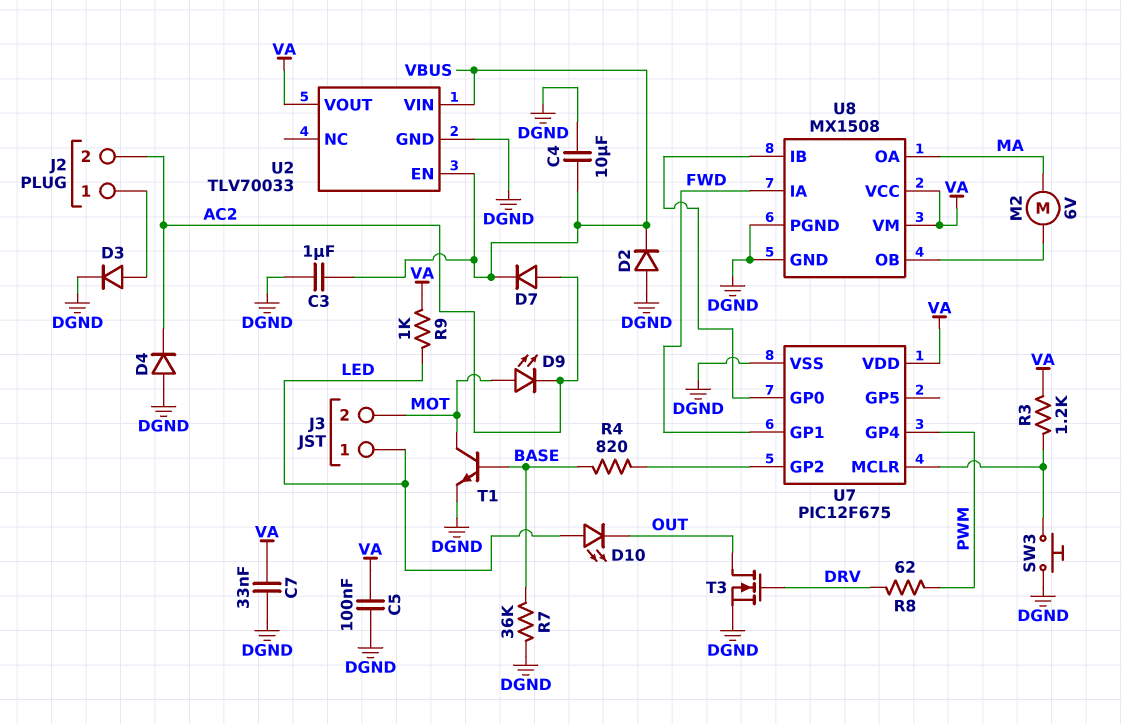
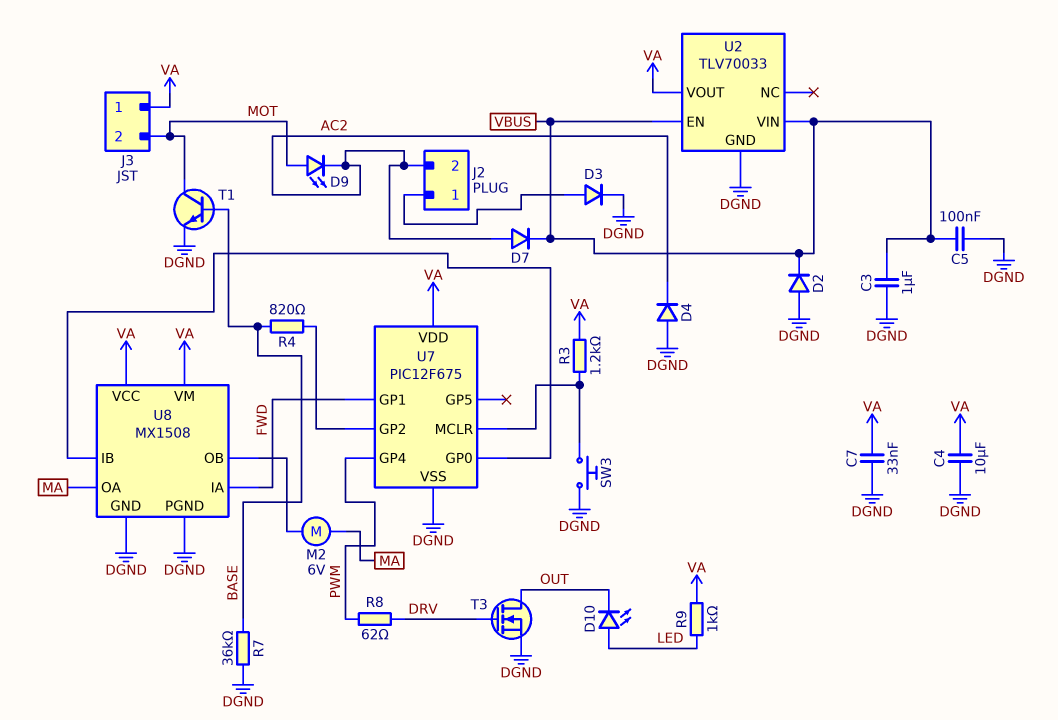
C4: 10uF (DGND, VBUS) -> 10uF (DGND, VA)
C5: 100nF (DGND, VA) -> 100nF (DGND, VBUS)
J3 pin 1: LED -> VA

